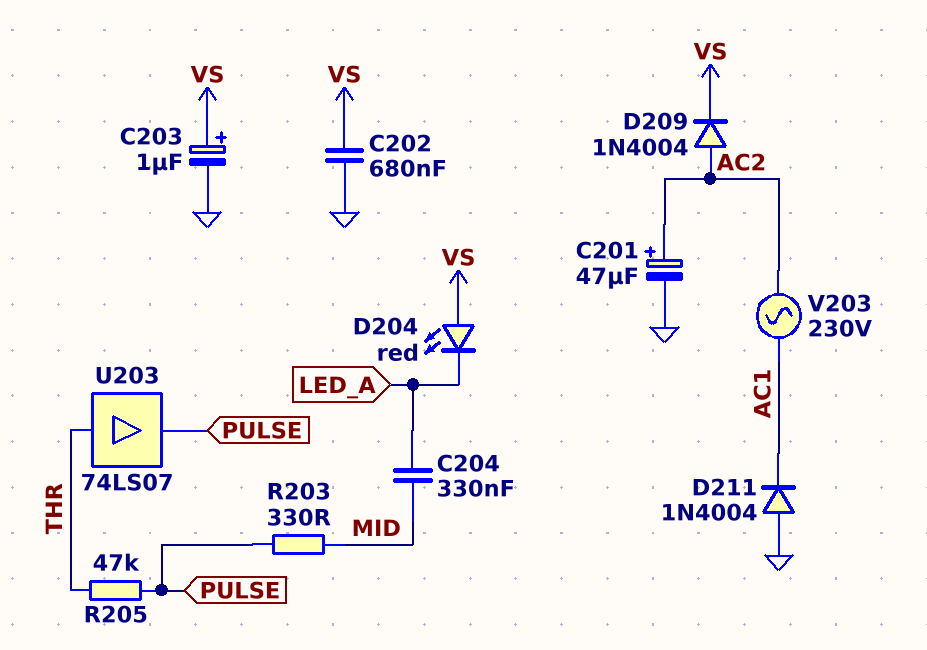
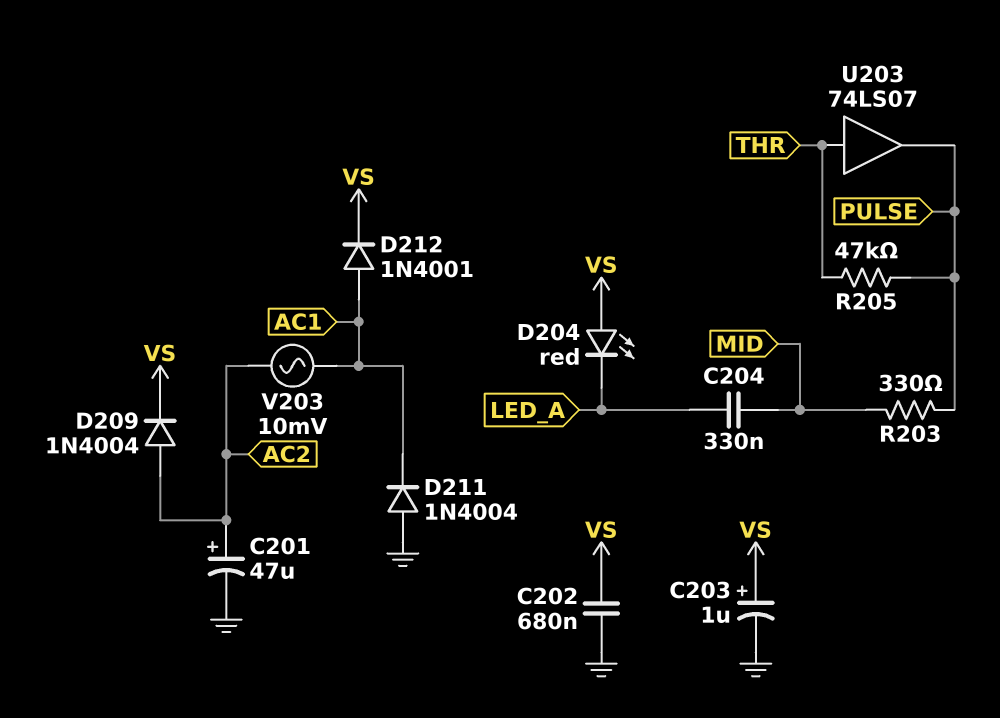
D212: none -> diode 1N4001 (A AC1, K VS)
V203: AC 230V (AC1, AC2) -> AC 10mV (AC1, AC2)

